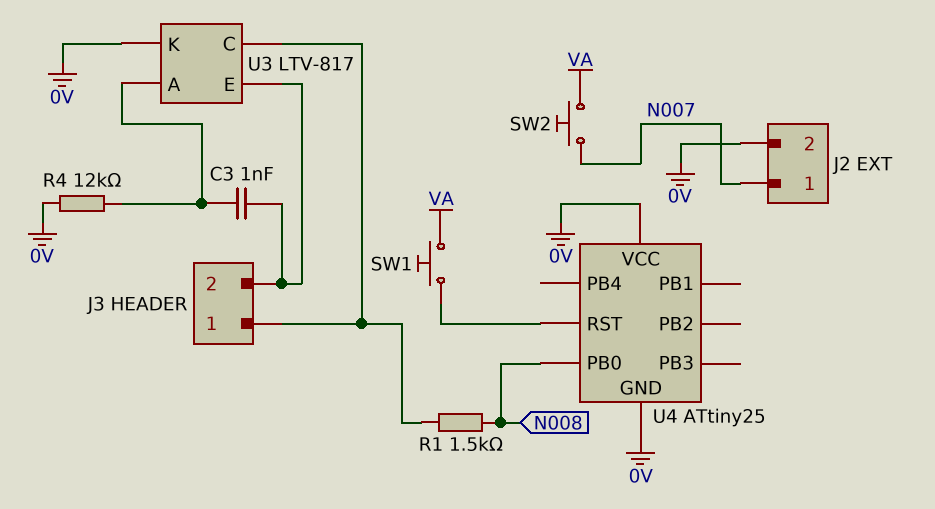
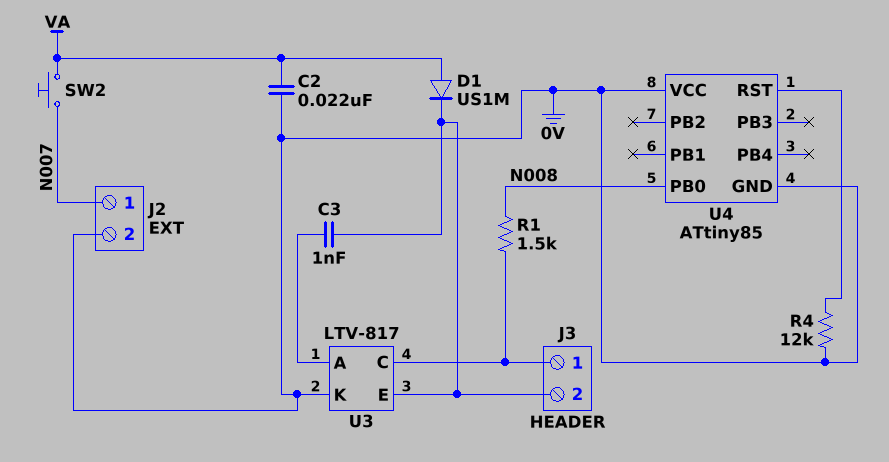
C2: none -> 22nF (0V, VA)
D1: none -> diode US1M (A VA, K J3/2)
R4: 12k (0V, U3/A) -> 12k (0V, U4/RST)
SW1: button (U4/RST, VA) -> none
U4: ATtiny25 -> ATtiny85

